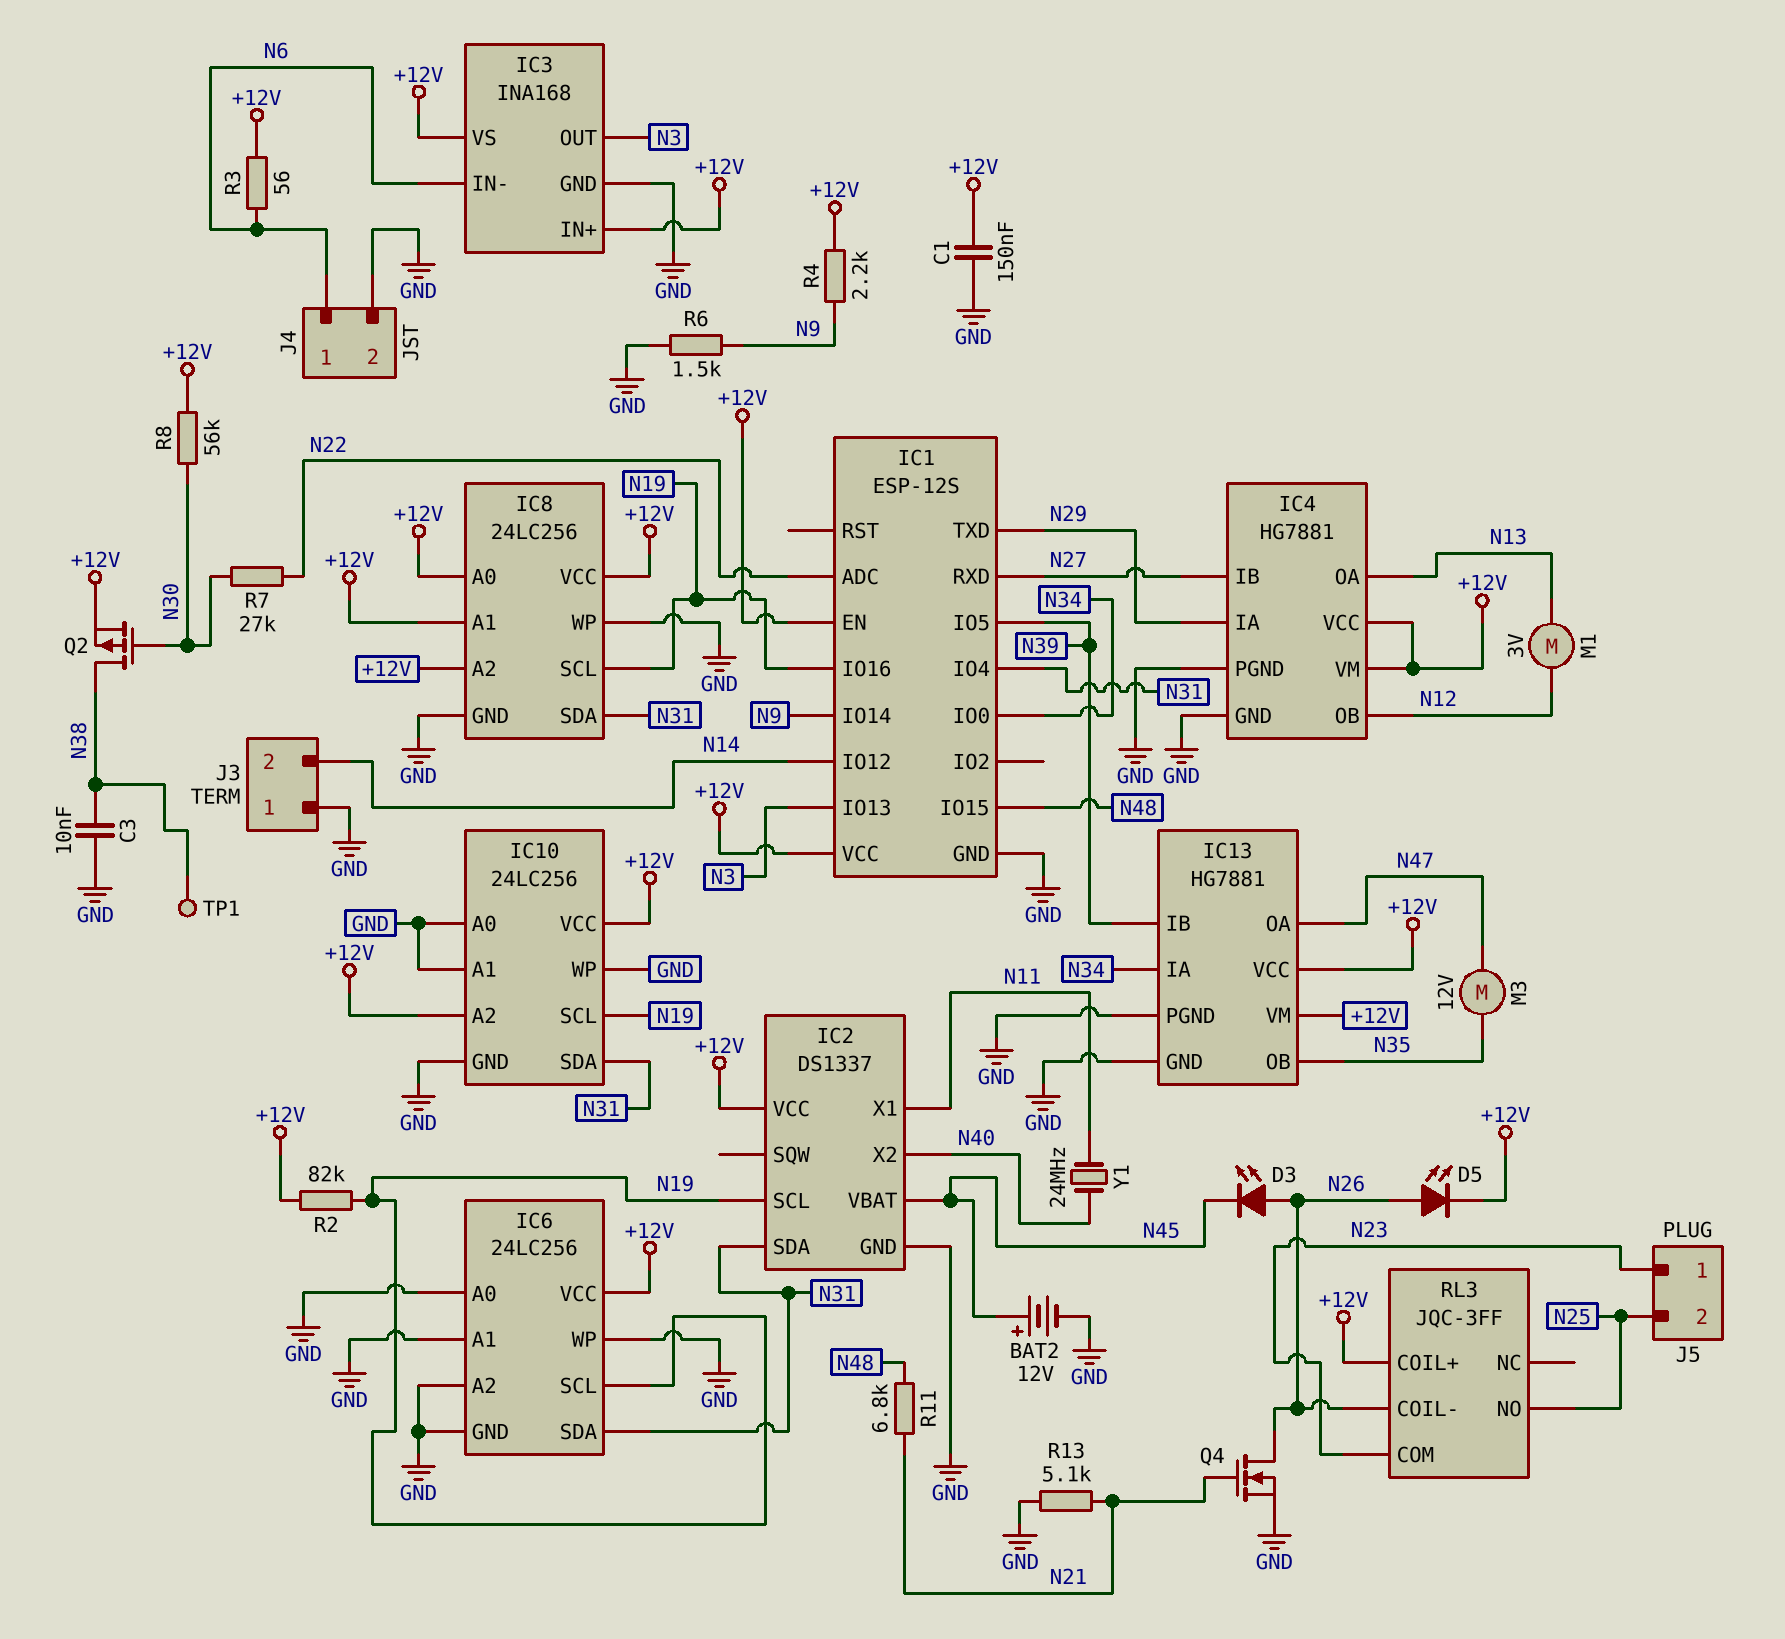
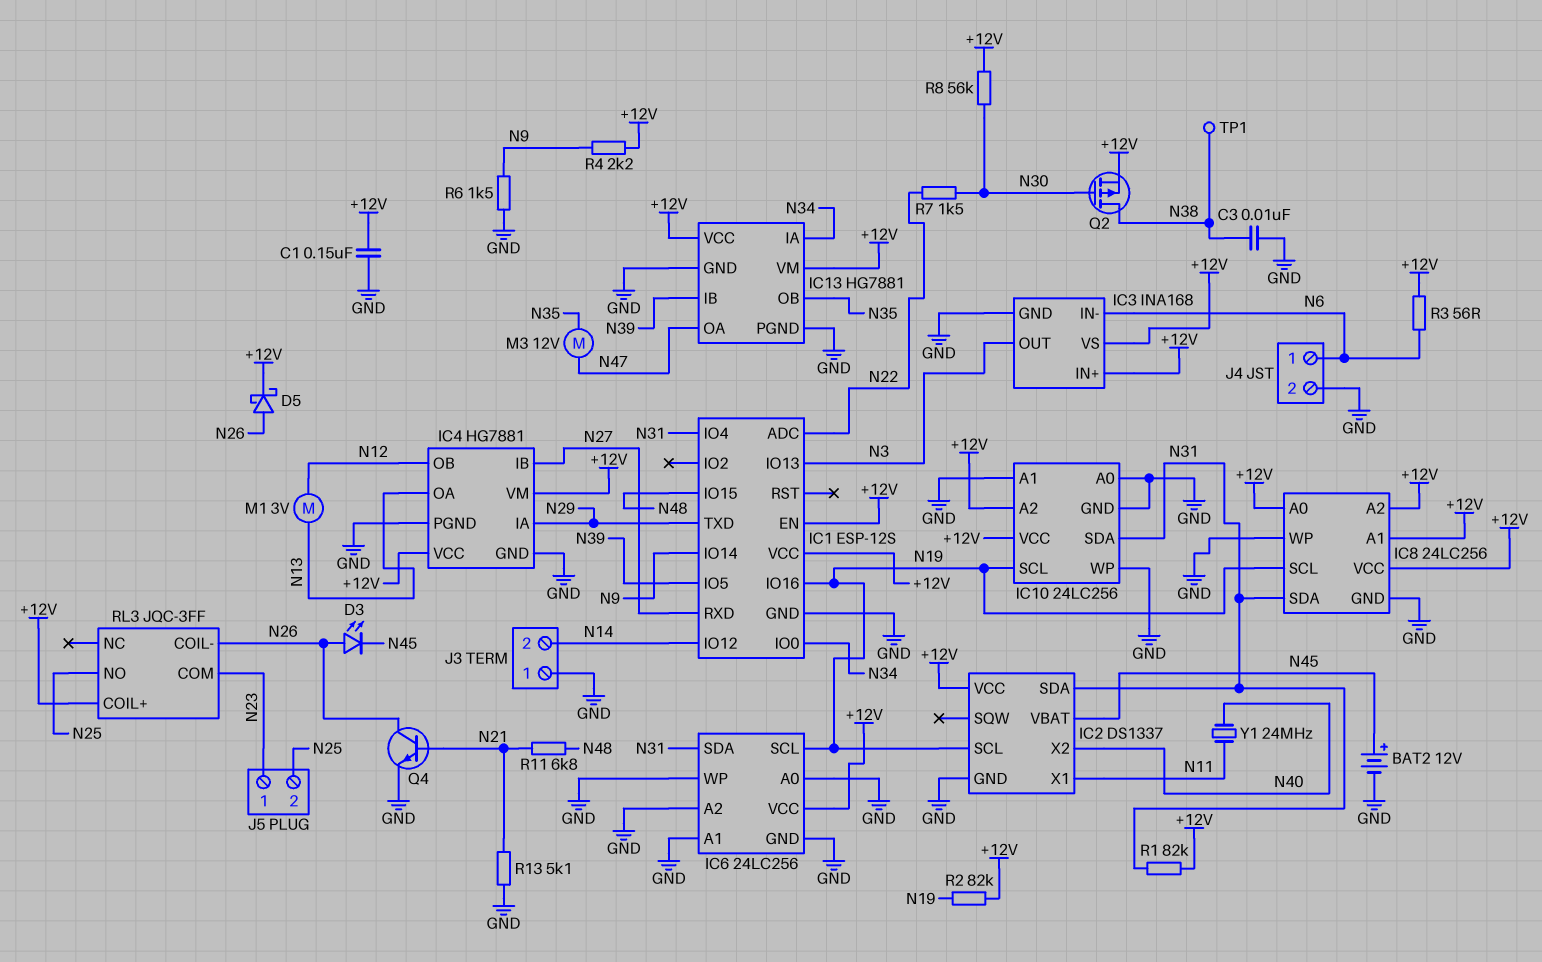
D5: LED (A N26, K +12V) -> schottky (A N26, K +12V)
Q4: NMOS (G N21, D N26, S GND) -> NPN (B N21, C N26, E GND)
R1: none -> 82k (+12V, N31)
R7: 27k (N22, N30) -> 1.5k (N22, N30)

